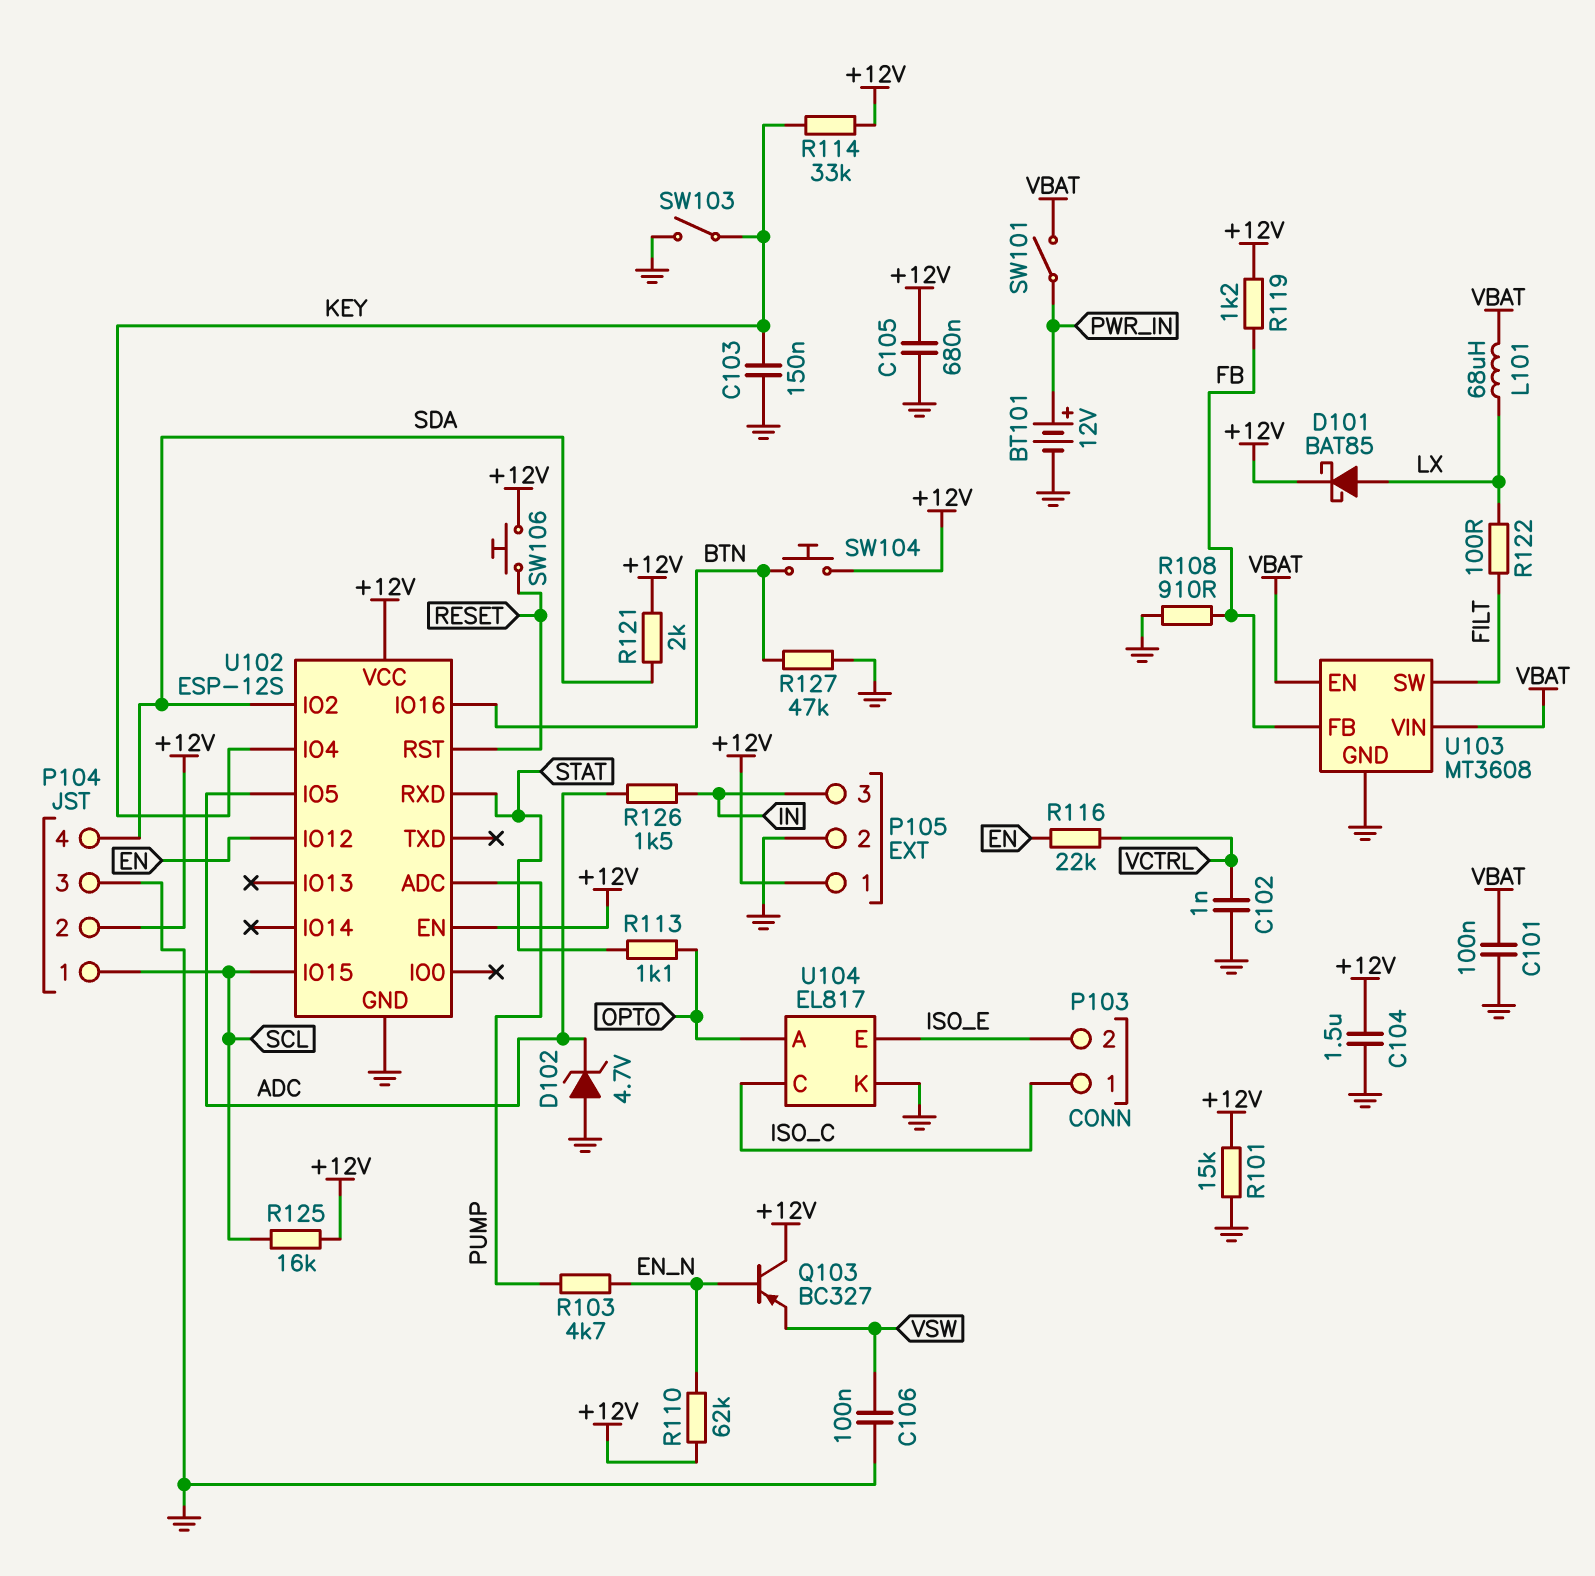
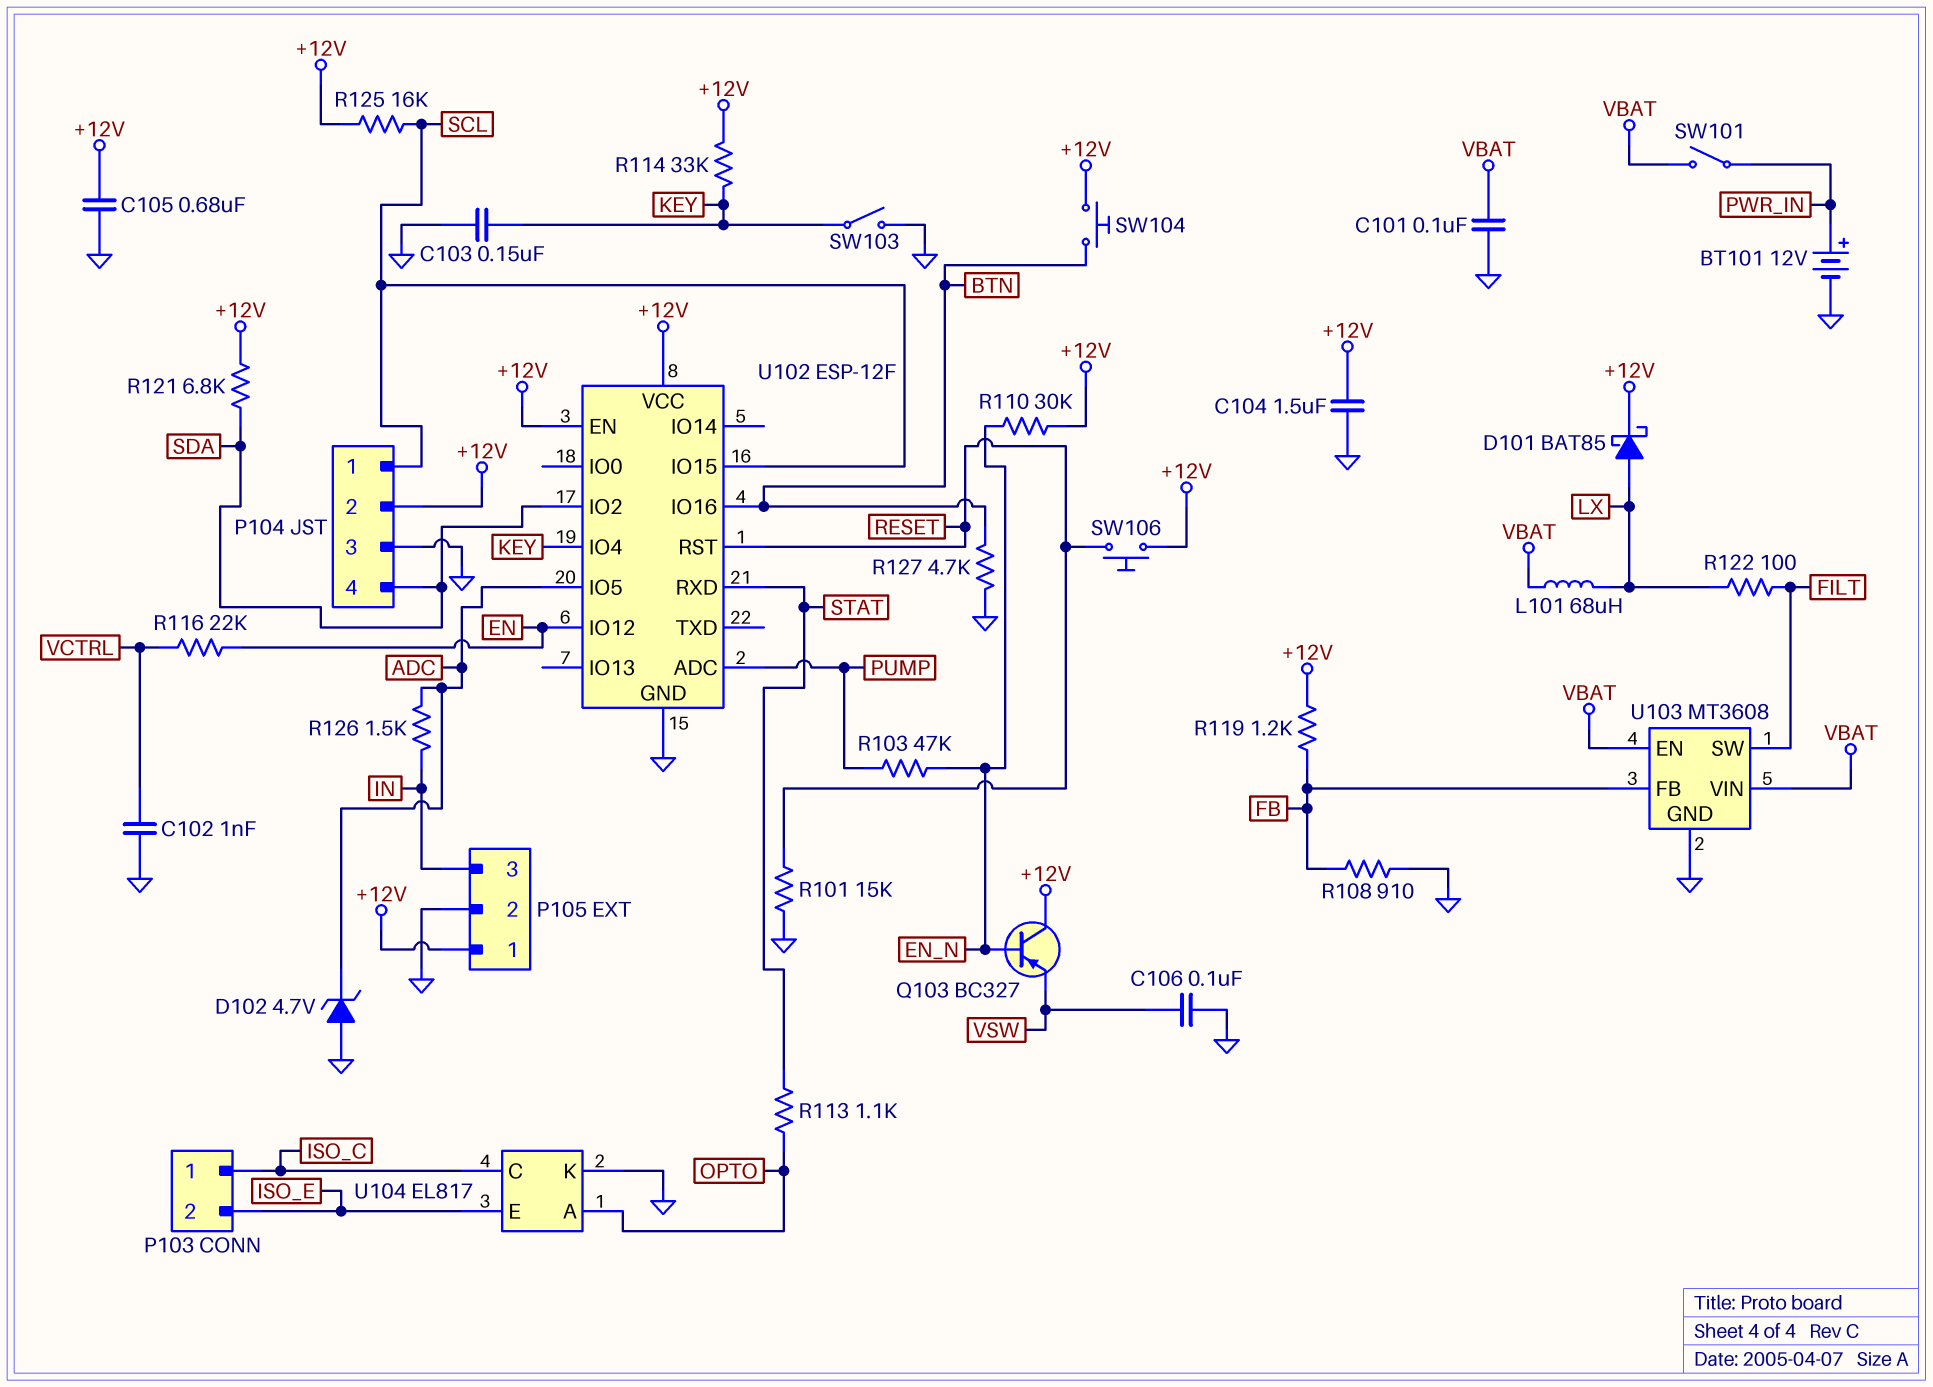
R101: 15k (+12V, GND) -> 15k (GND, RESET)
R103: 4.7k (EN_N, PUMP) -> 47k (EN_N, PUMP)
R110: 62k (+12V, EN_N) -> 30k (+12V, EN_N)
R121: 2k (+12V, SDA) -> 6.8k (+12V, SDA)
R127: 47k (BTN, GND) -> 4.7k (BTN, GND)
U102: ESP-12S -> ESP-12F

